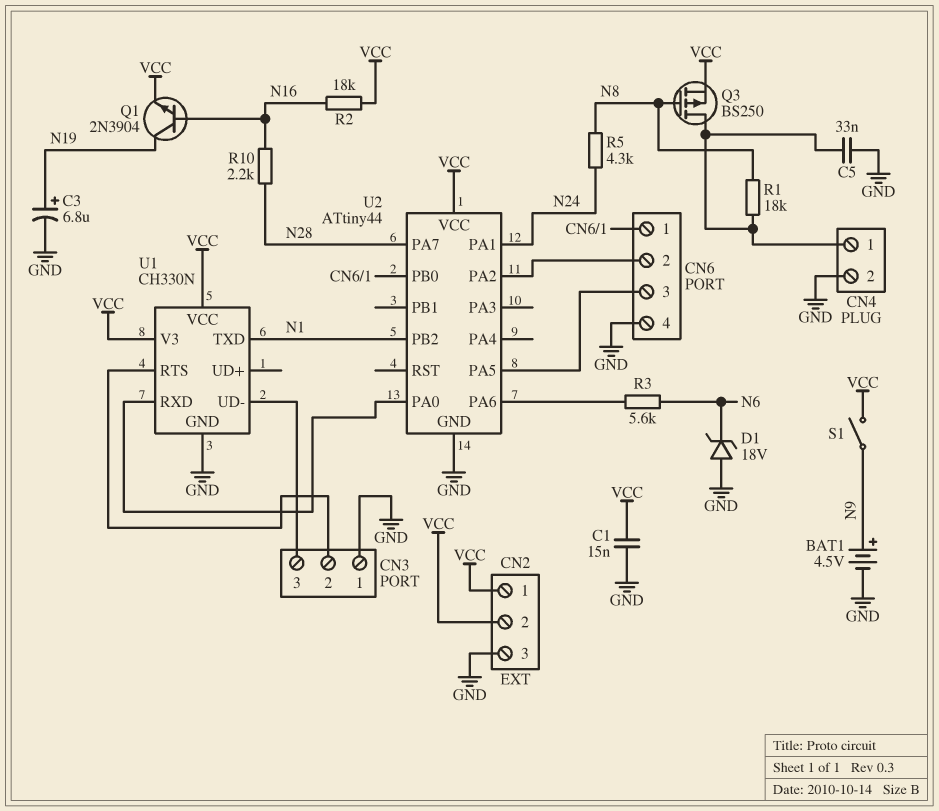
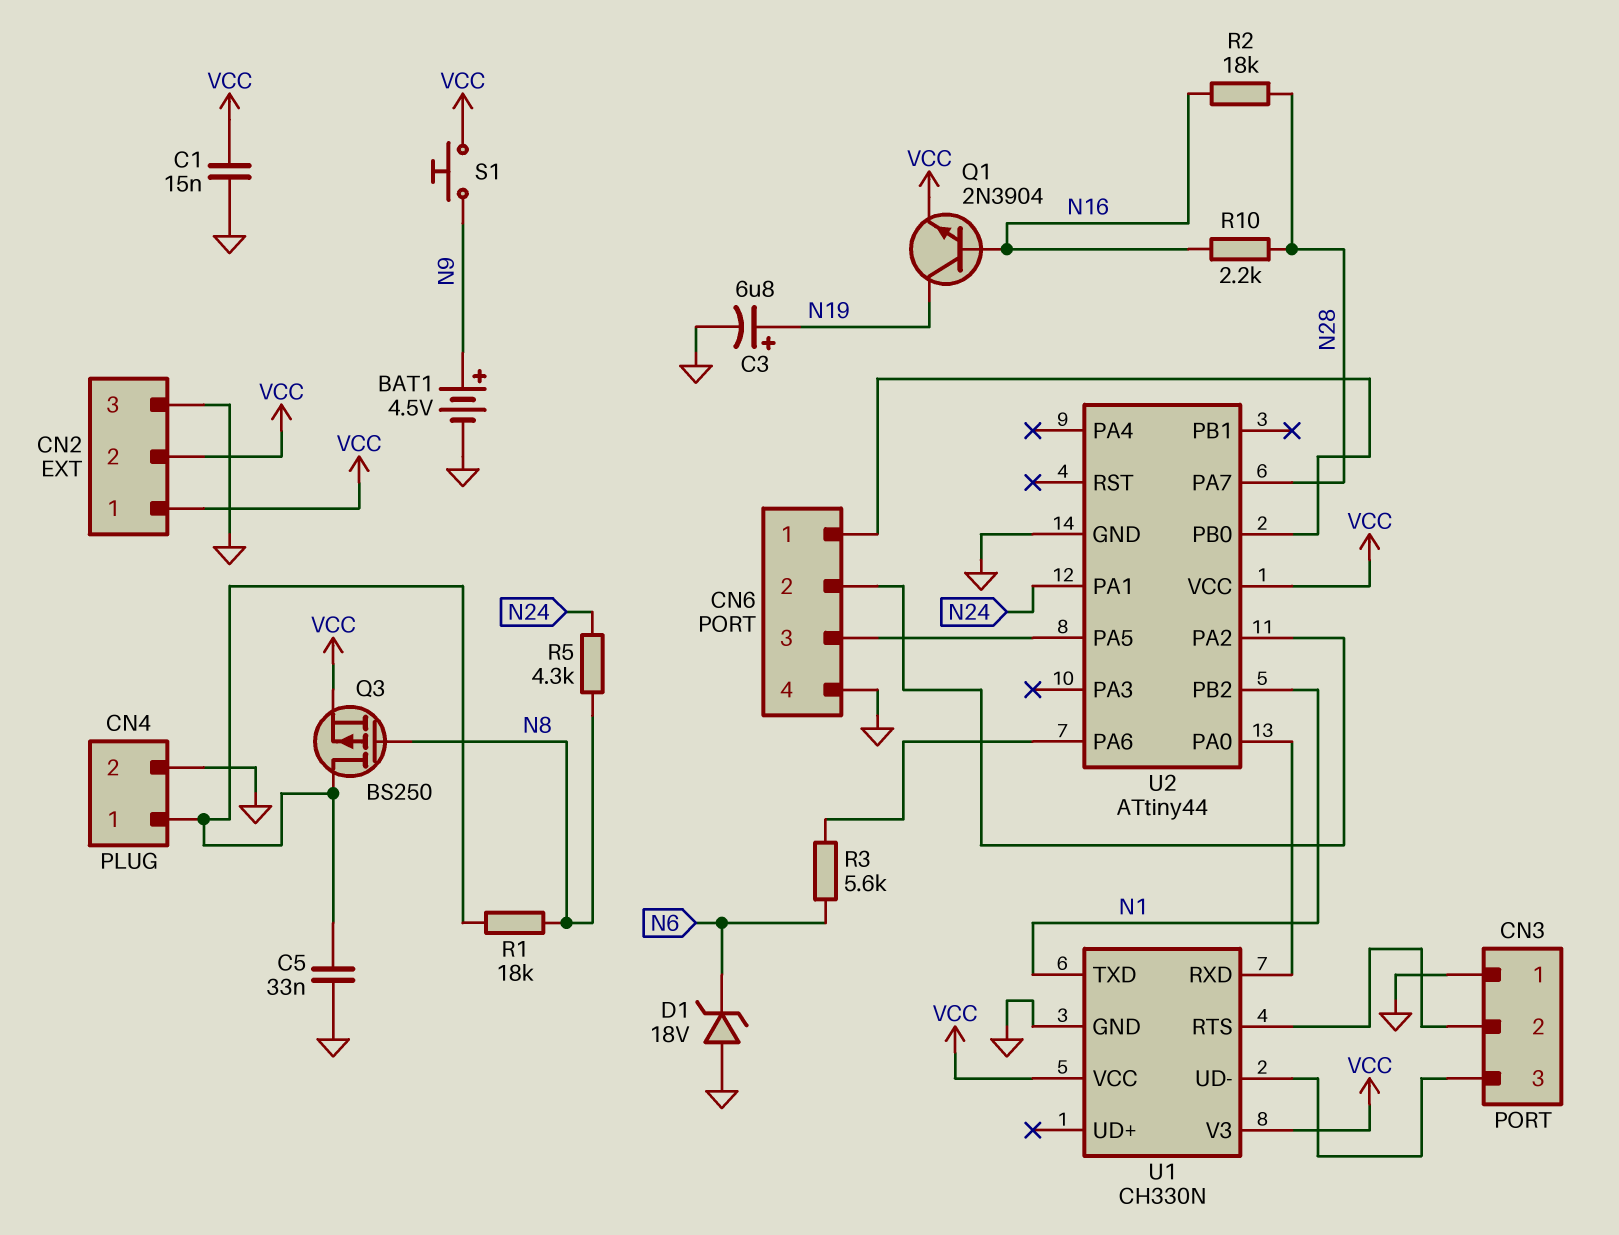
R2: 18k (N16, VCC) -> 18k (N16, N28)
S1: switch (N9, VCC) -> button (N9, VCC)

